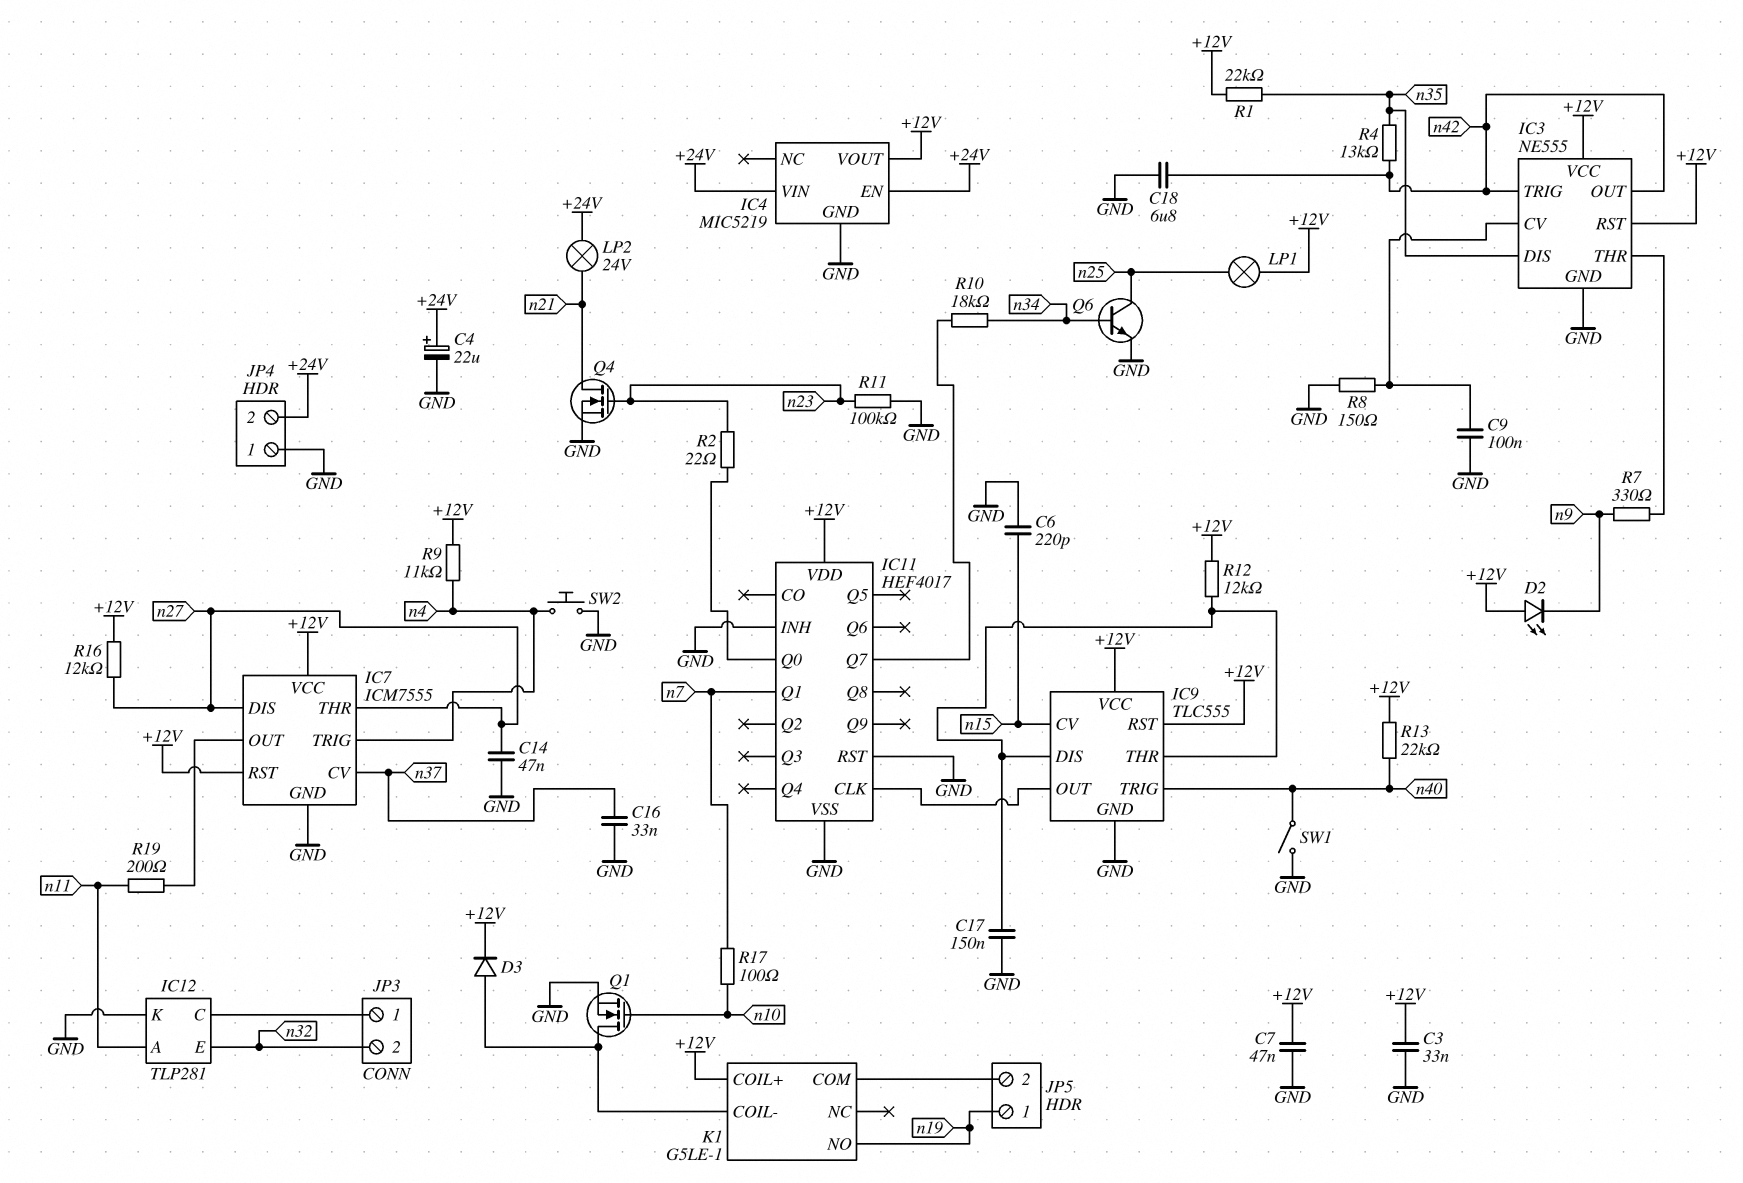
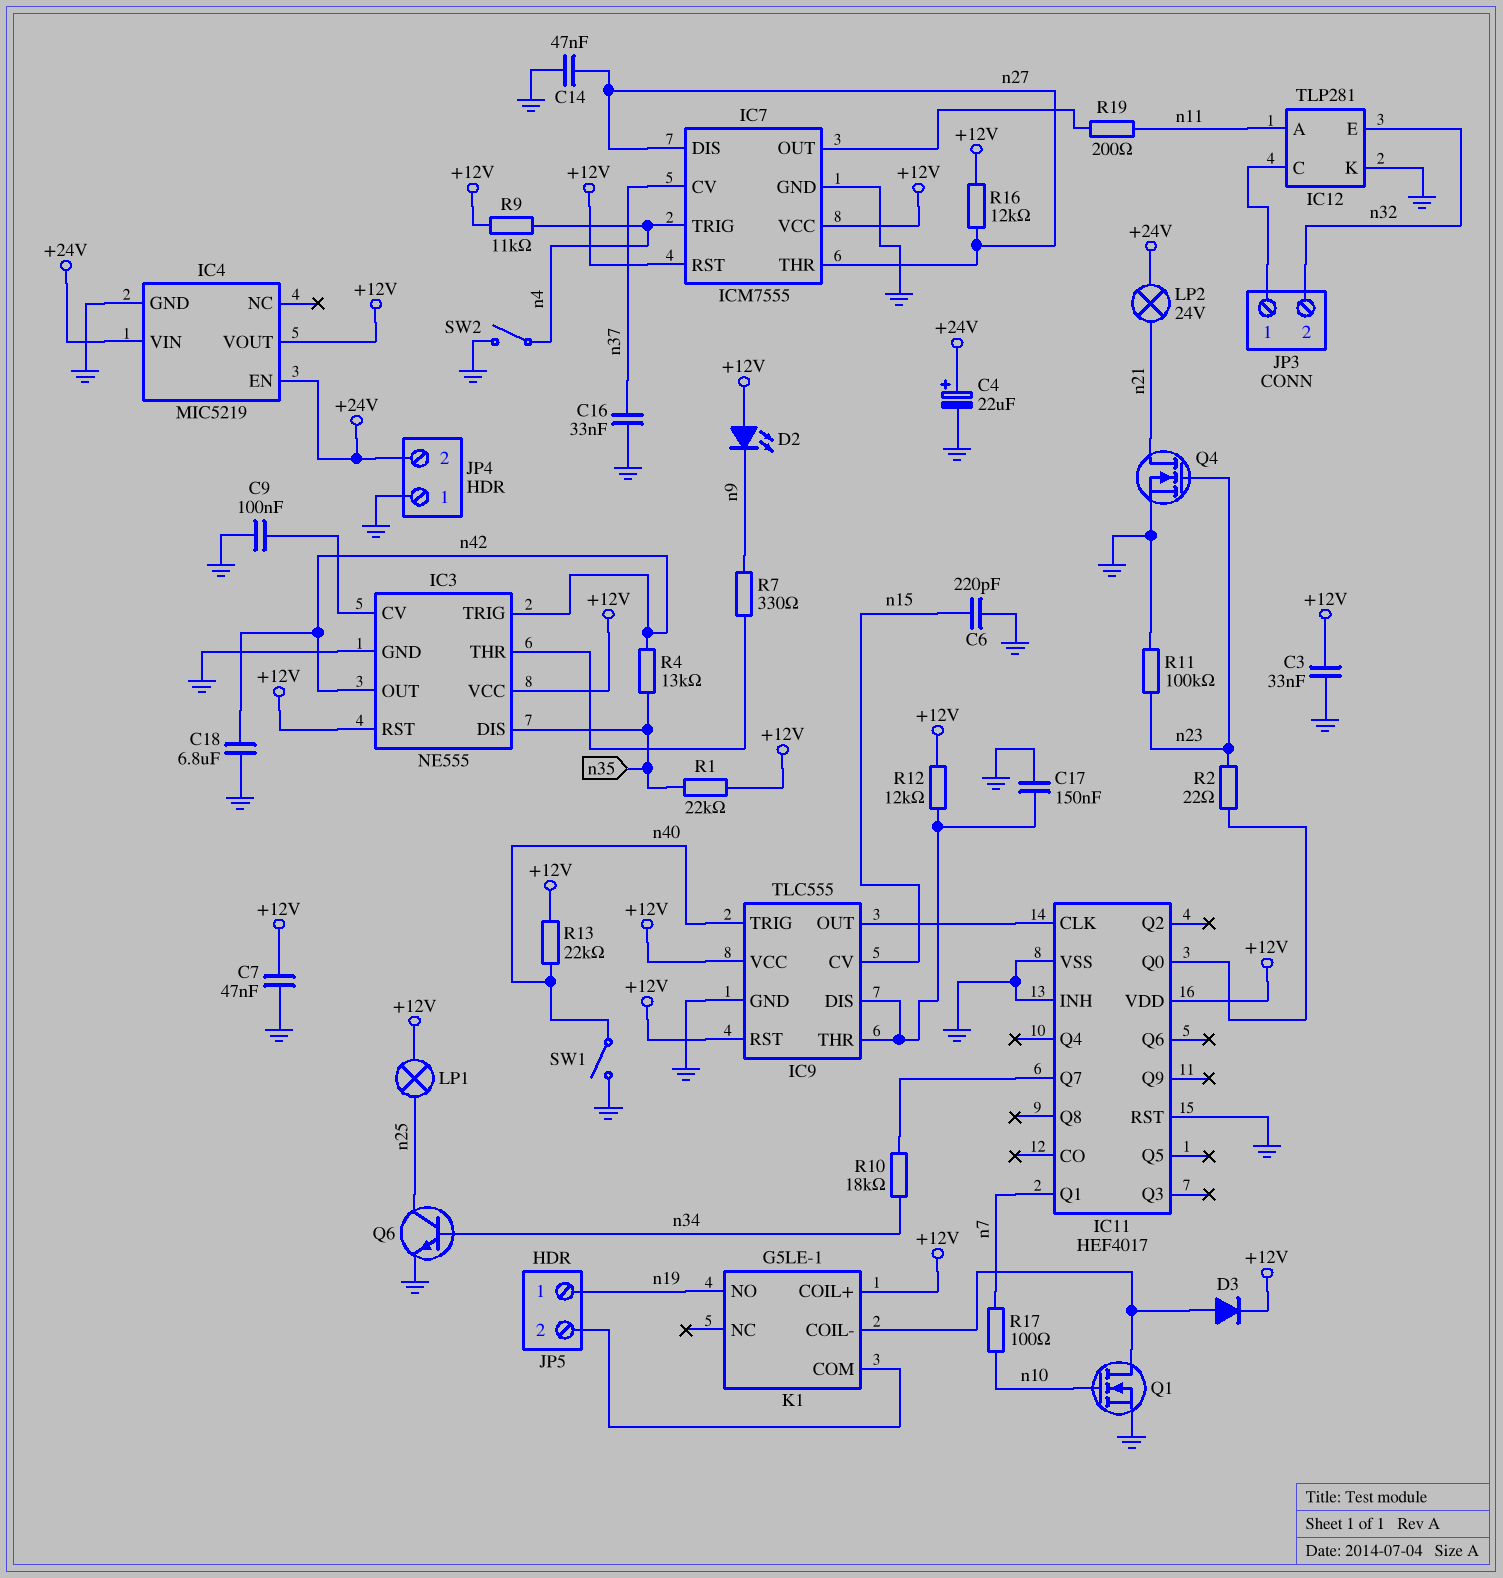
R8: 150 (GND, IC3/CV) -> none
SW2: button (GND, n4) -> switch (GND, n4)

